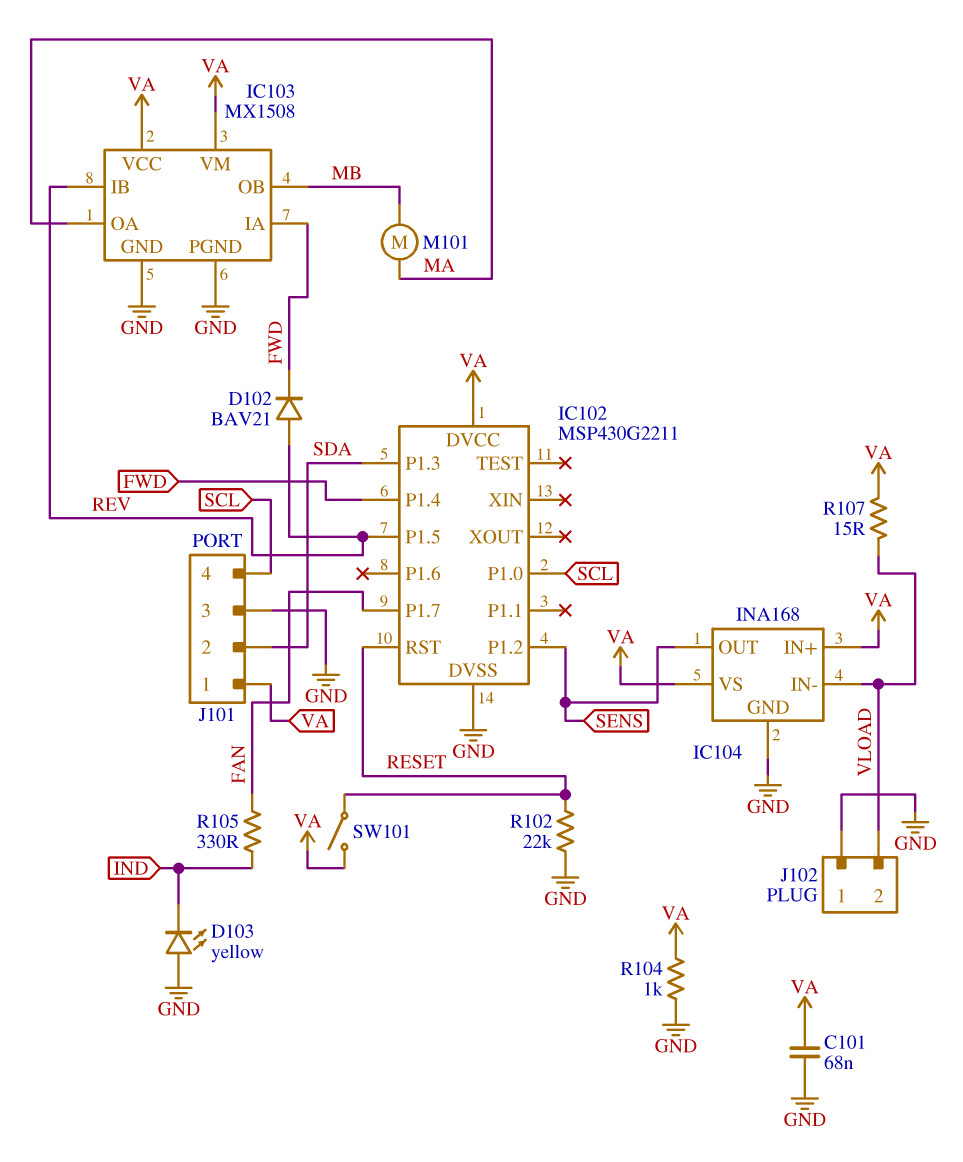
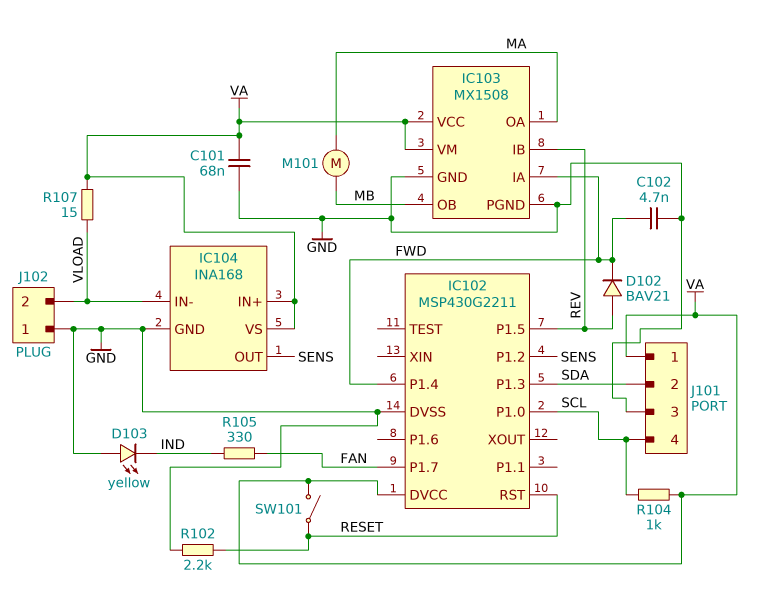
C102: none -> 4.7nF (FWD, GND)
R102: 22k (GND, RESET) -> 2.2k (GND, RESET)
R104: 1k (GND, VA) -> 1k (SCL, VA)

